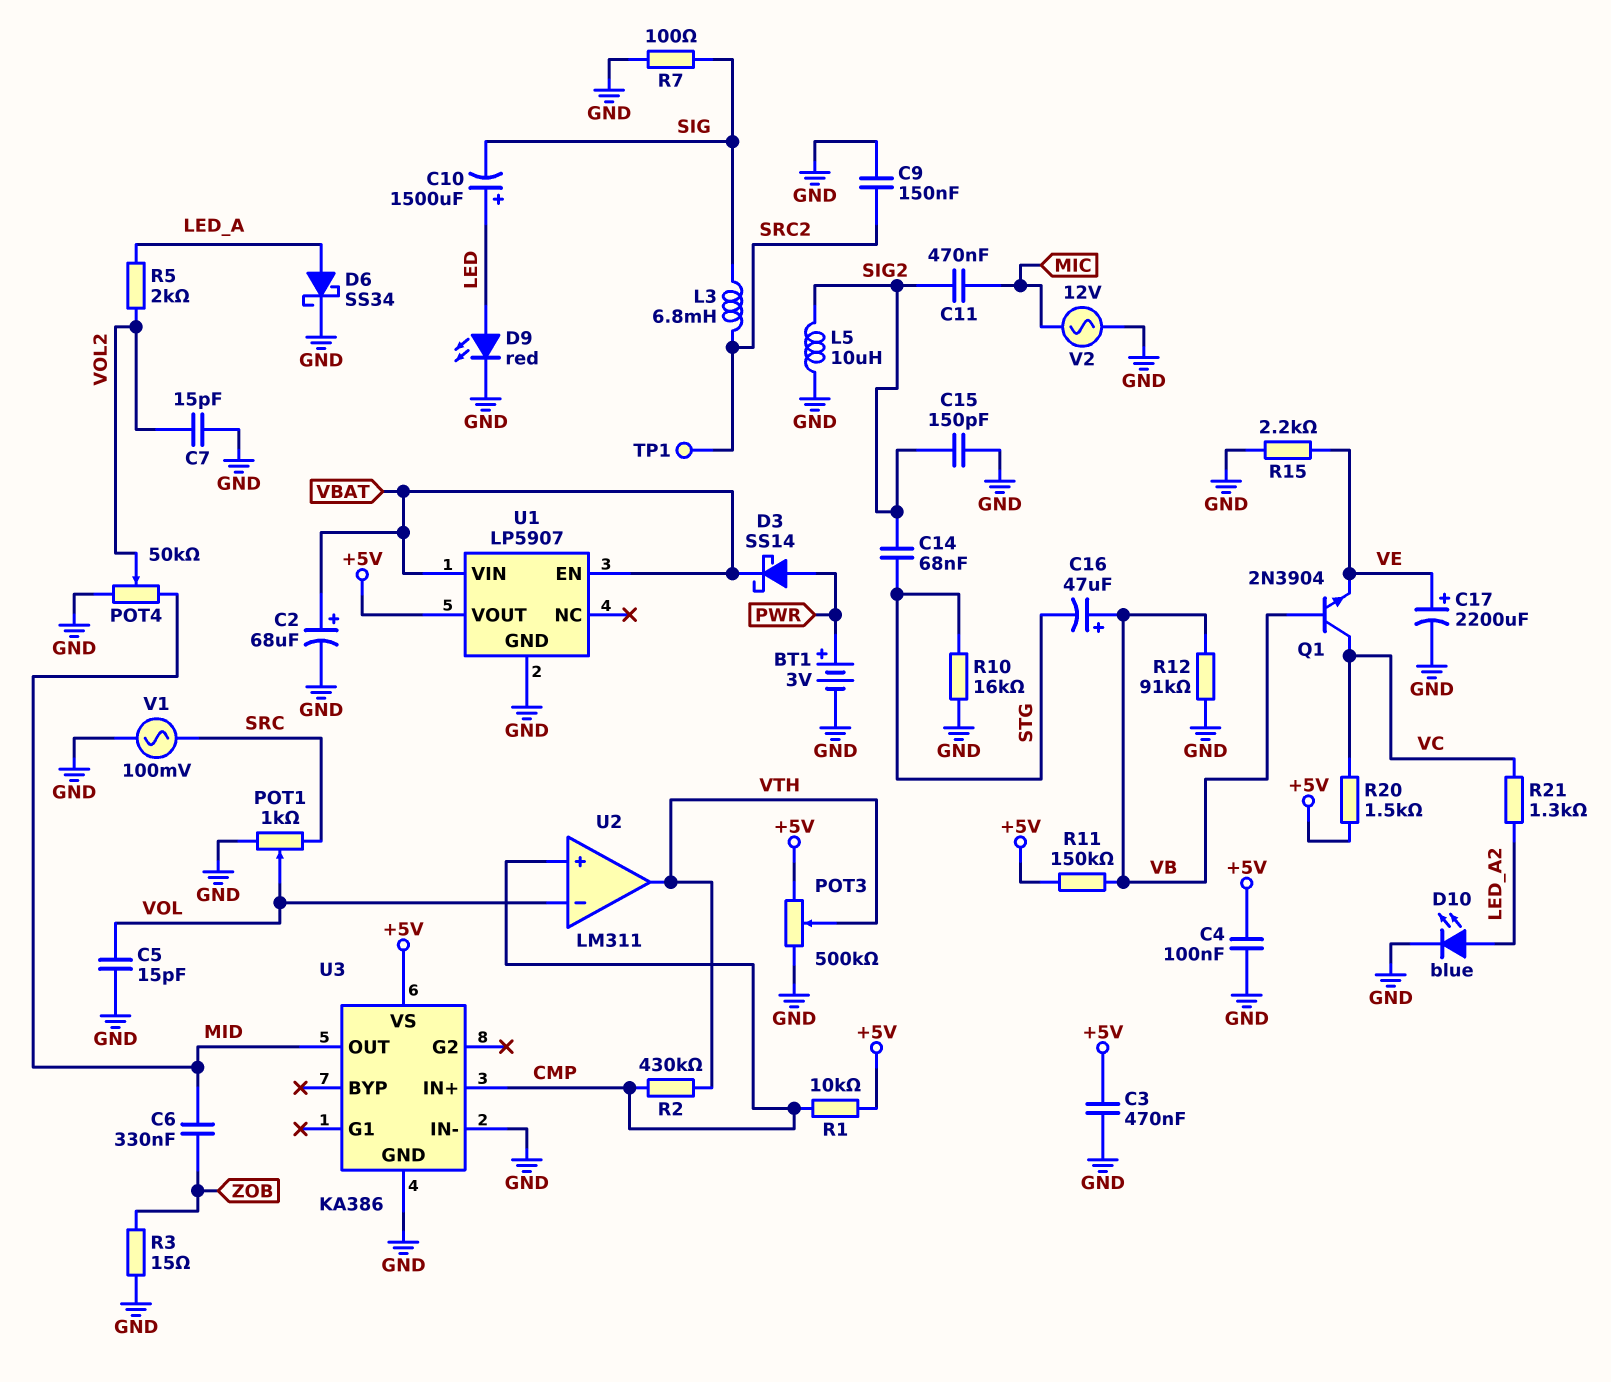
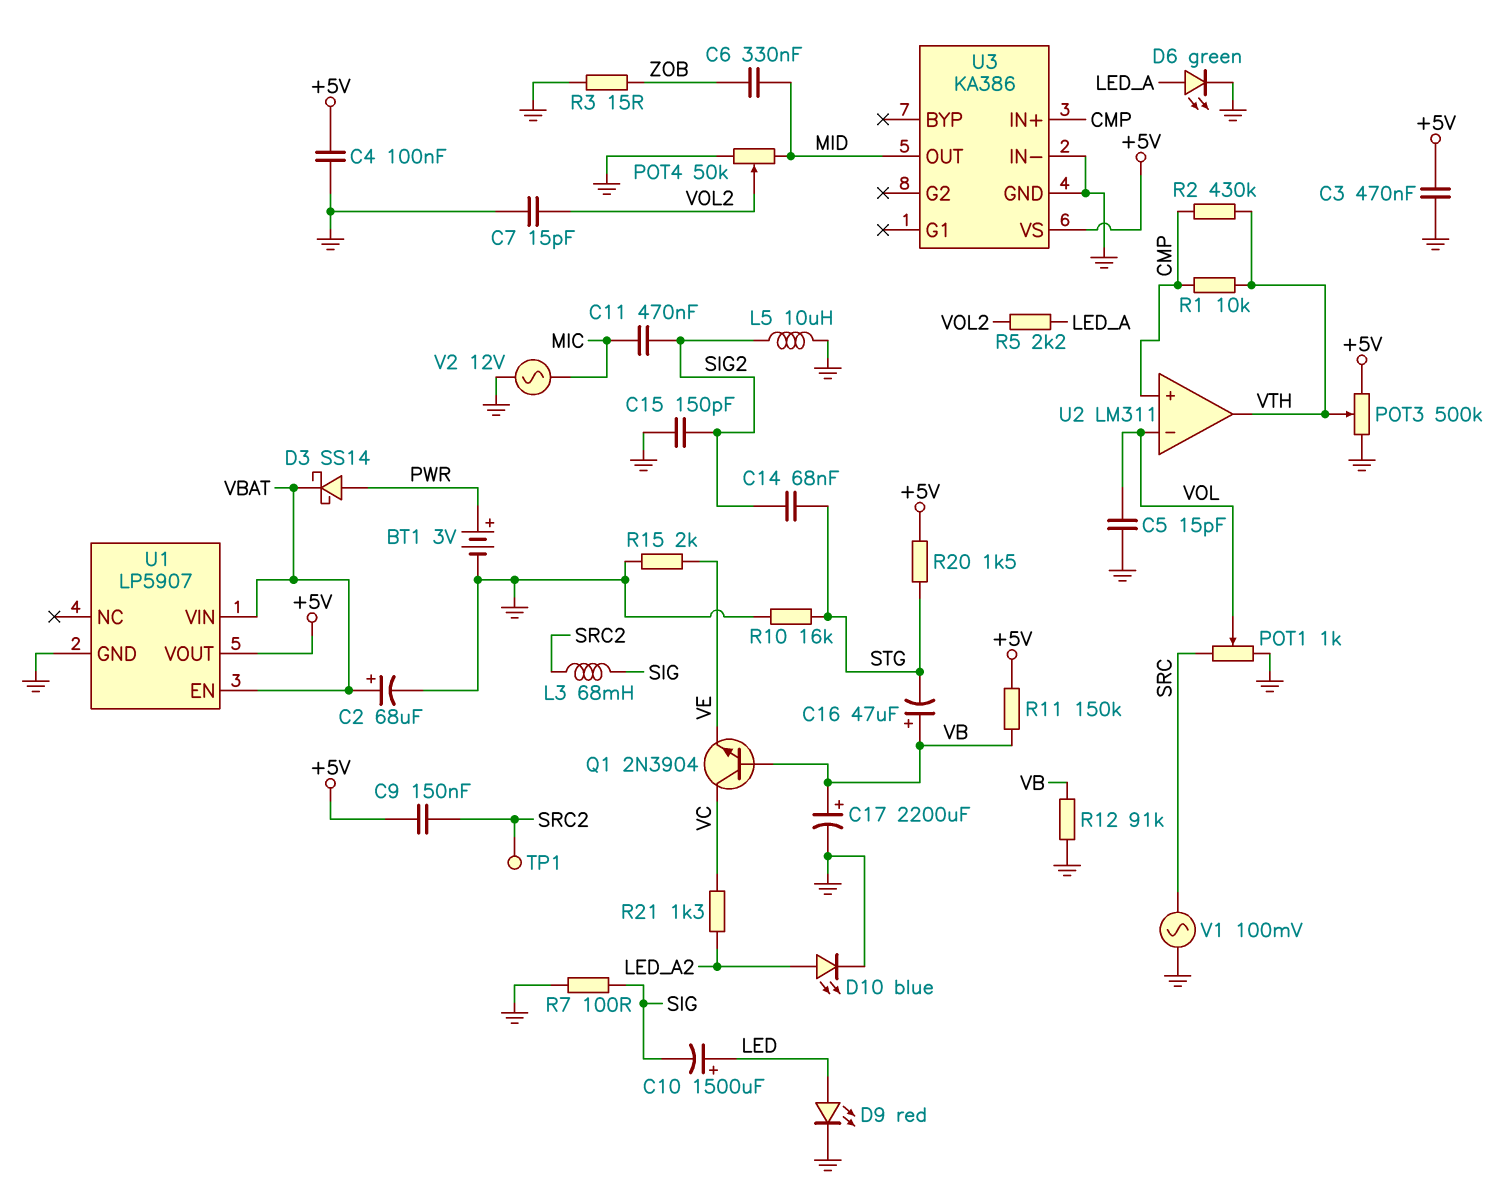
C9: 150nF (GND, SRC2) -> 150nF (+5V, SRC2)
C17: 2200uF (plus VE, minus GND) -> 2200uF (plus VB, minus GND)
D6: schottky SS34 (A LED_A, K GND) -> LED green (A LED_A, K GND)
L3: 6.8mH (SIG, SRC2) -> 68mH (SIG, SRC2)
R1: 10k (+5V, CMP) -> 10k (CMP, VTH)
R5: 2k (LED_A, VOL2) -> 2.2k (LED_A, VOL2)
R15: 2.2k (GND, VE) -> 2k (GND, VE)
R20: 1.5k (+5V, VC) -> 1.5k (+5V, STG)

